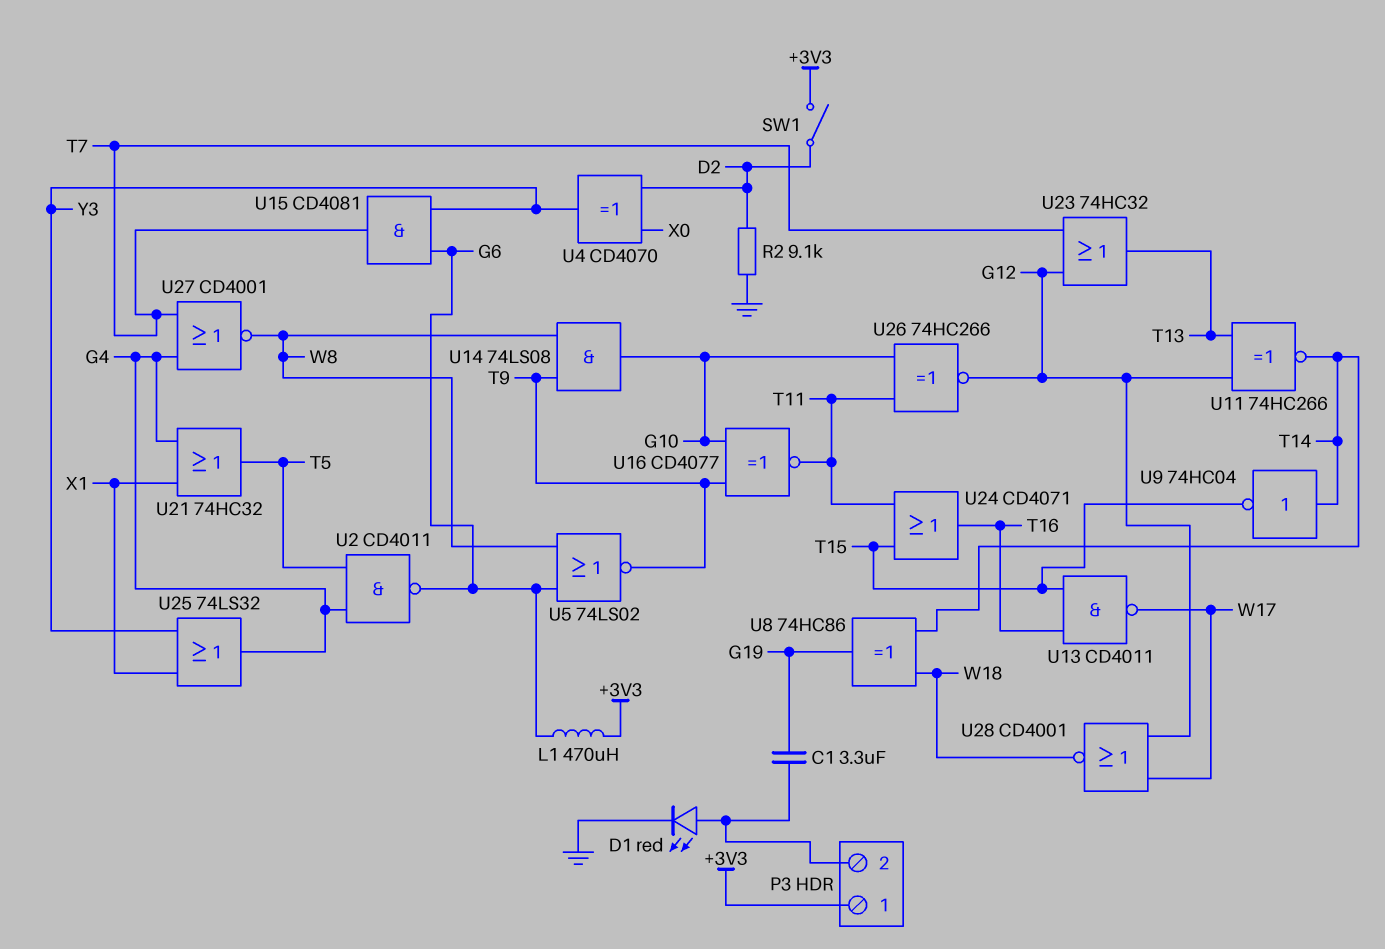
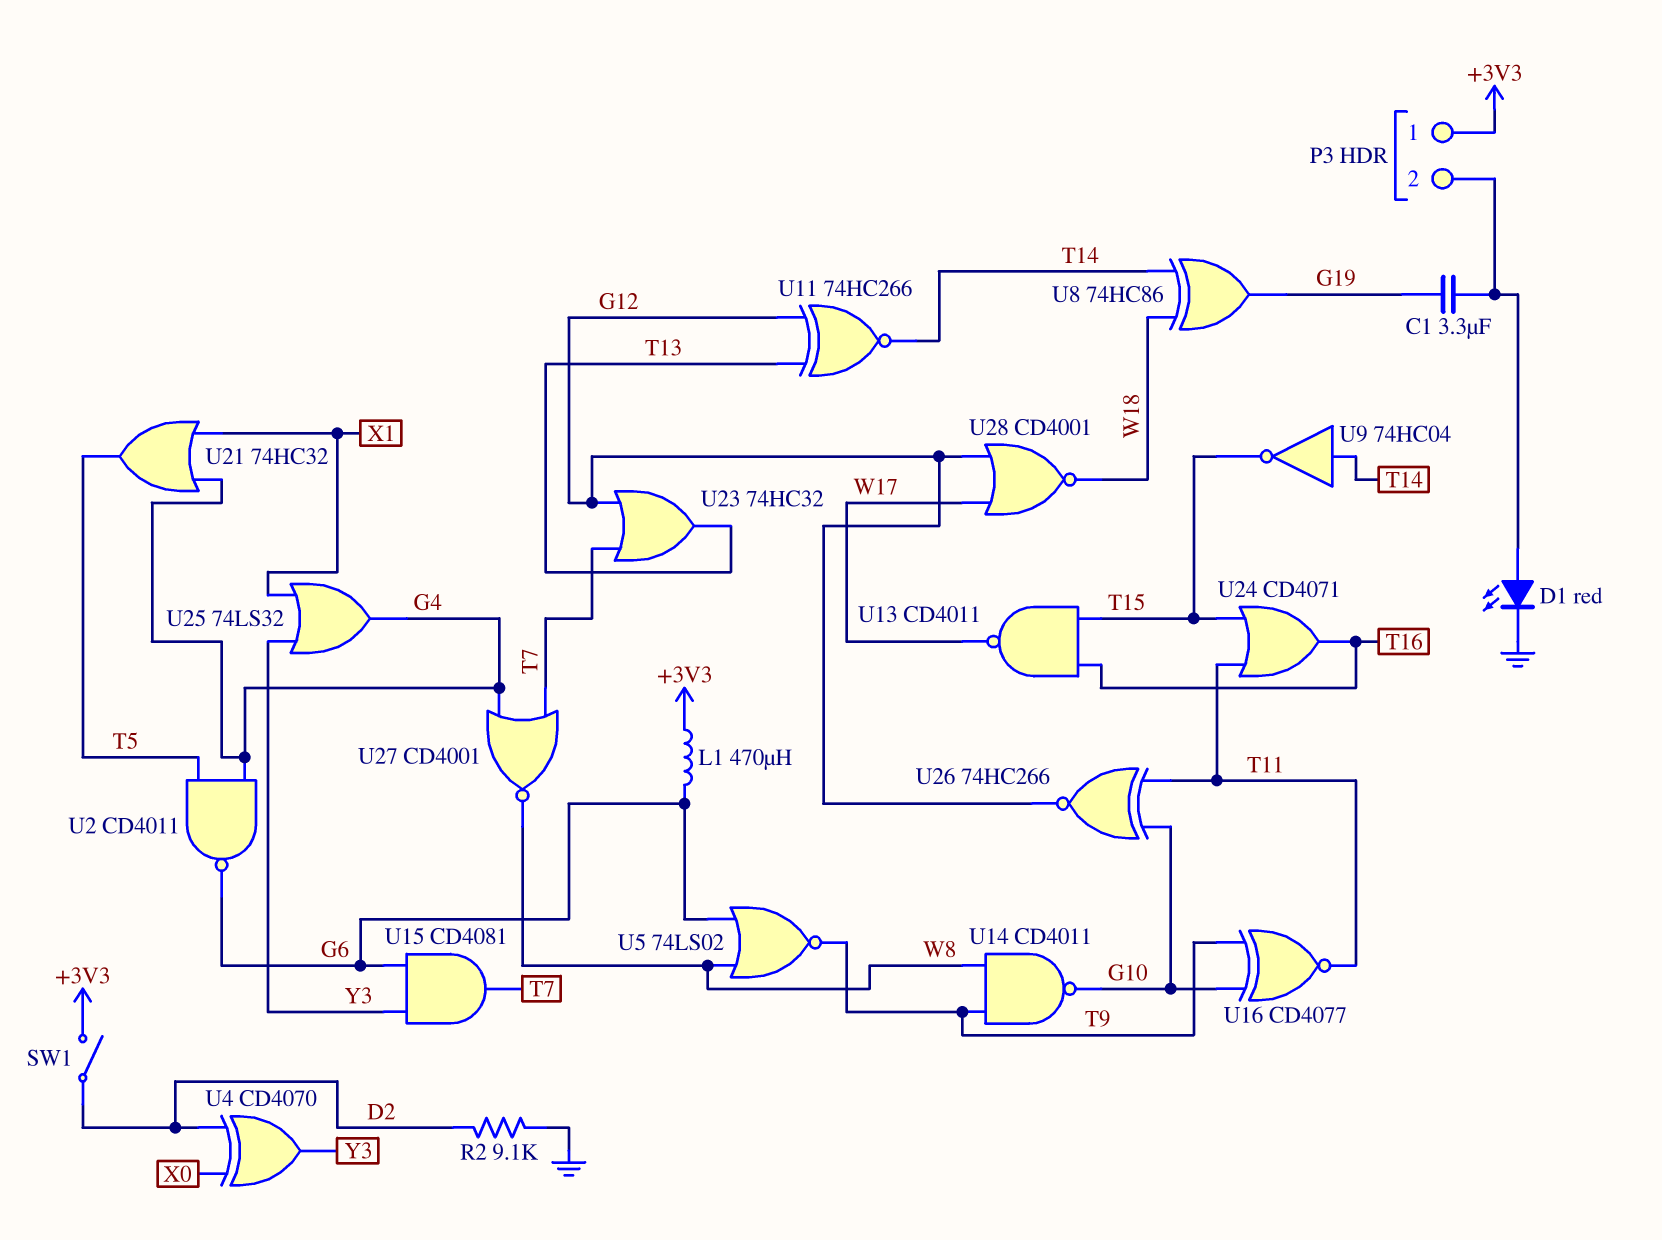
U14: AND 74LS08 (in T9, in W8, out G10) -> NAND CD4011 (in T9, in W8, out G10)

